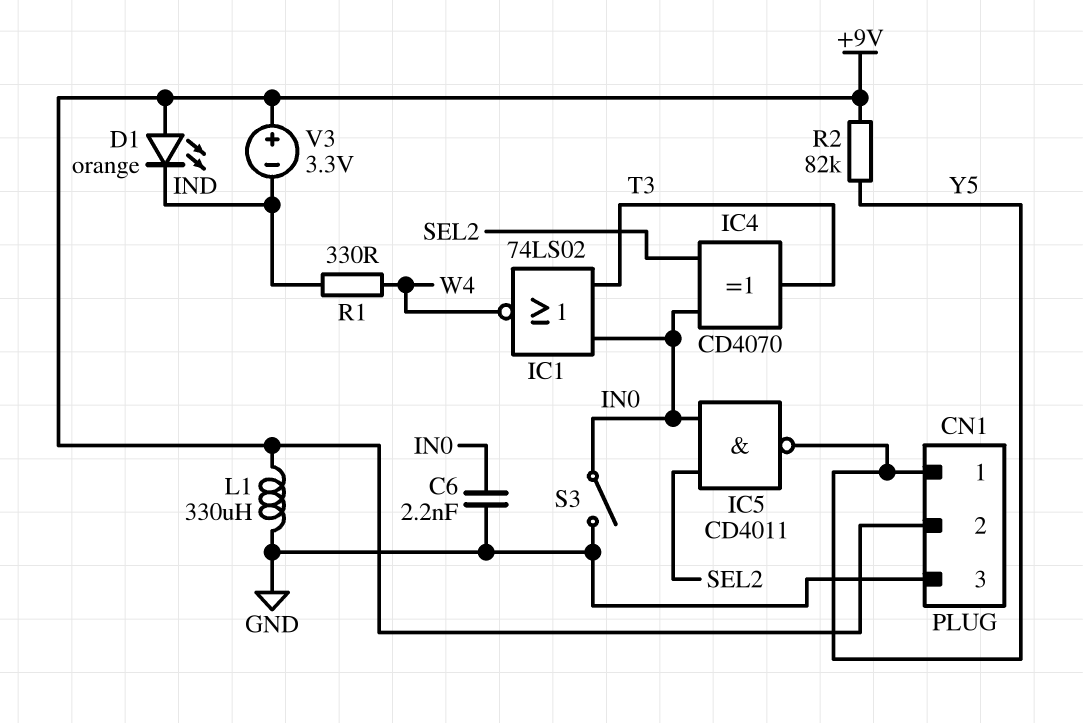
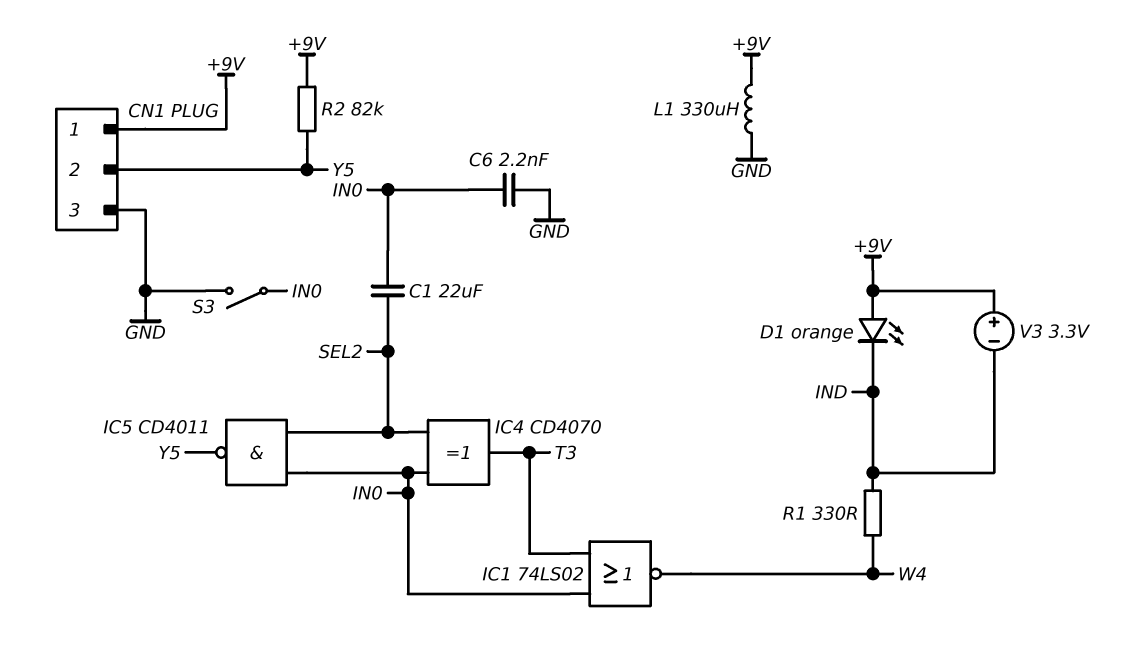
C1: none -> 22uF (IN0, SEL2)
CN1 pin 1: Y5 -> +9V
CN1 pin 2: +9V -> Y5

